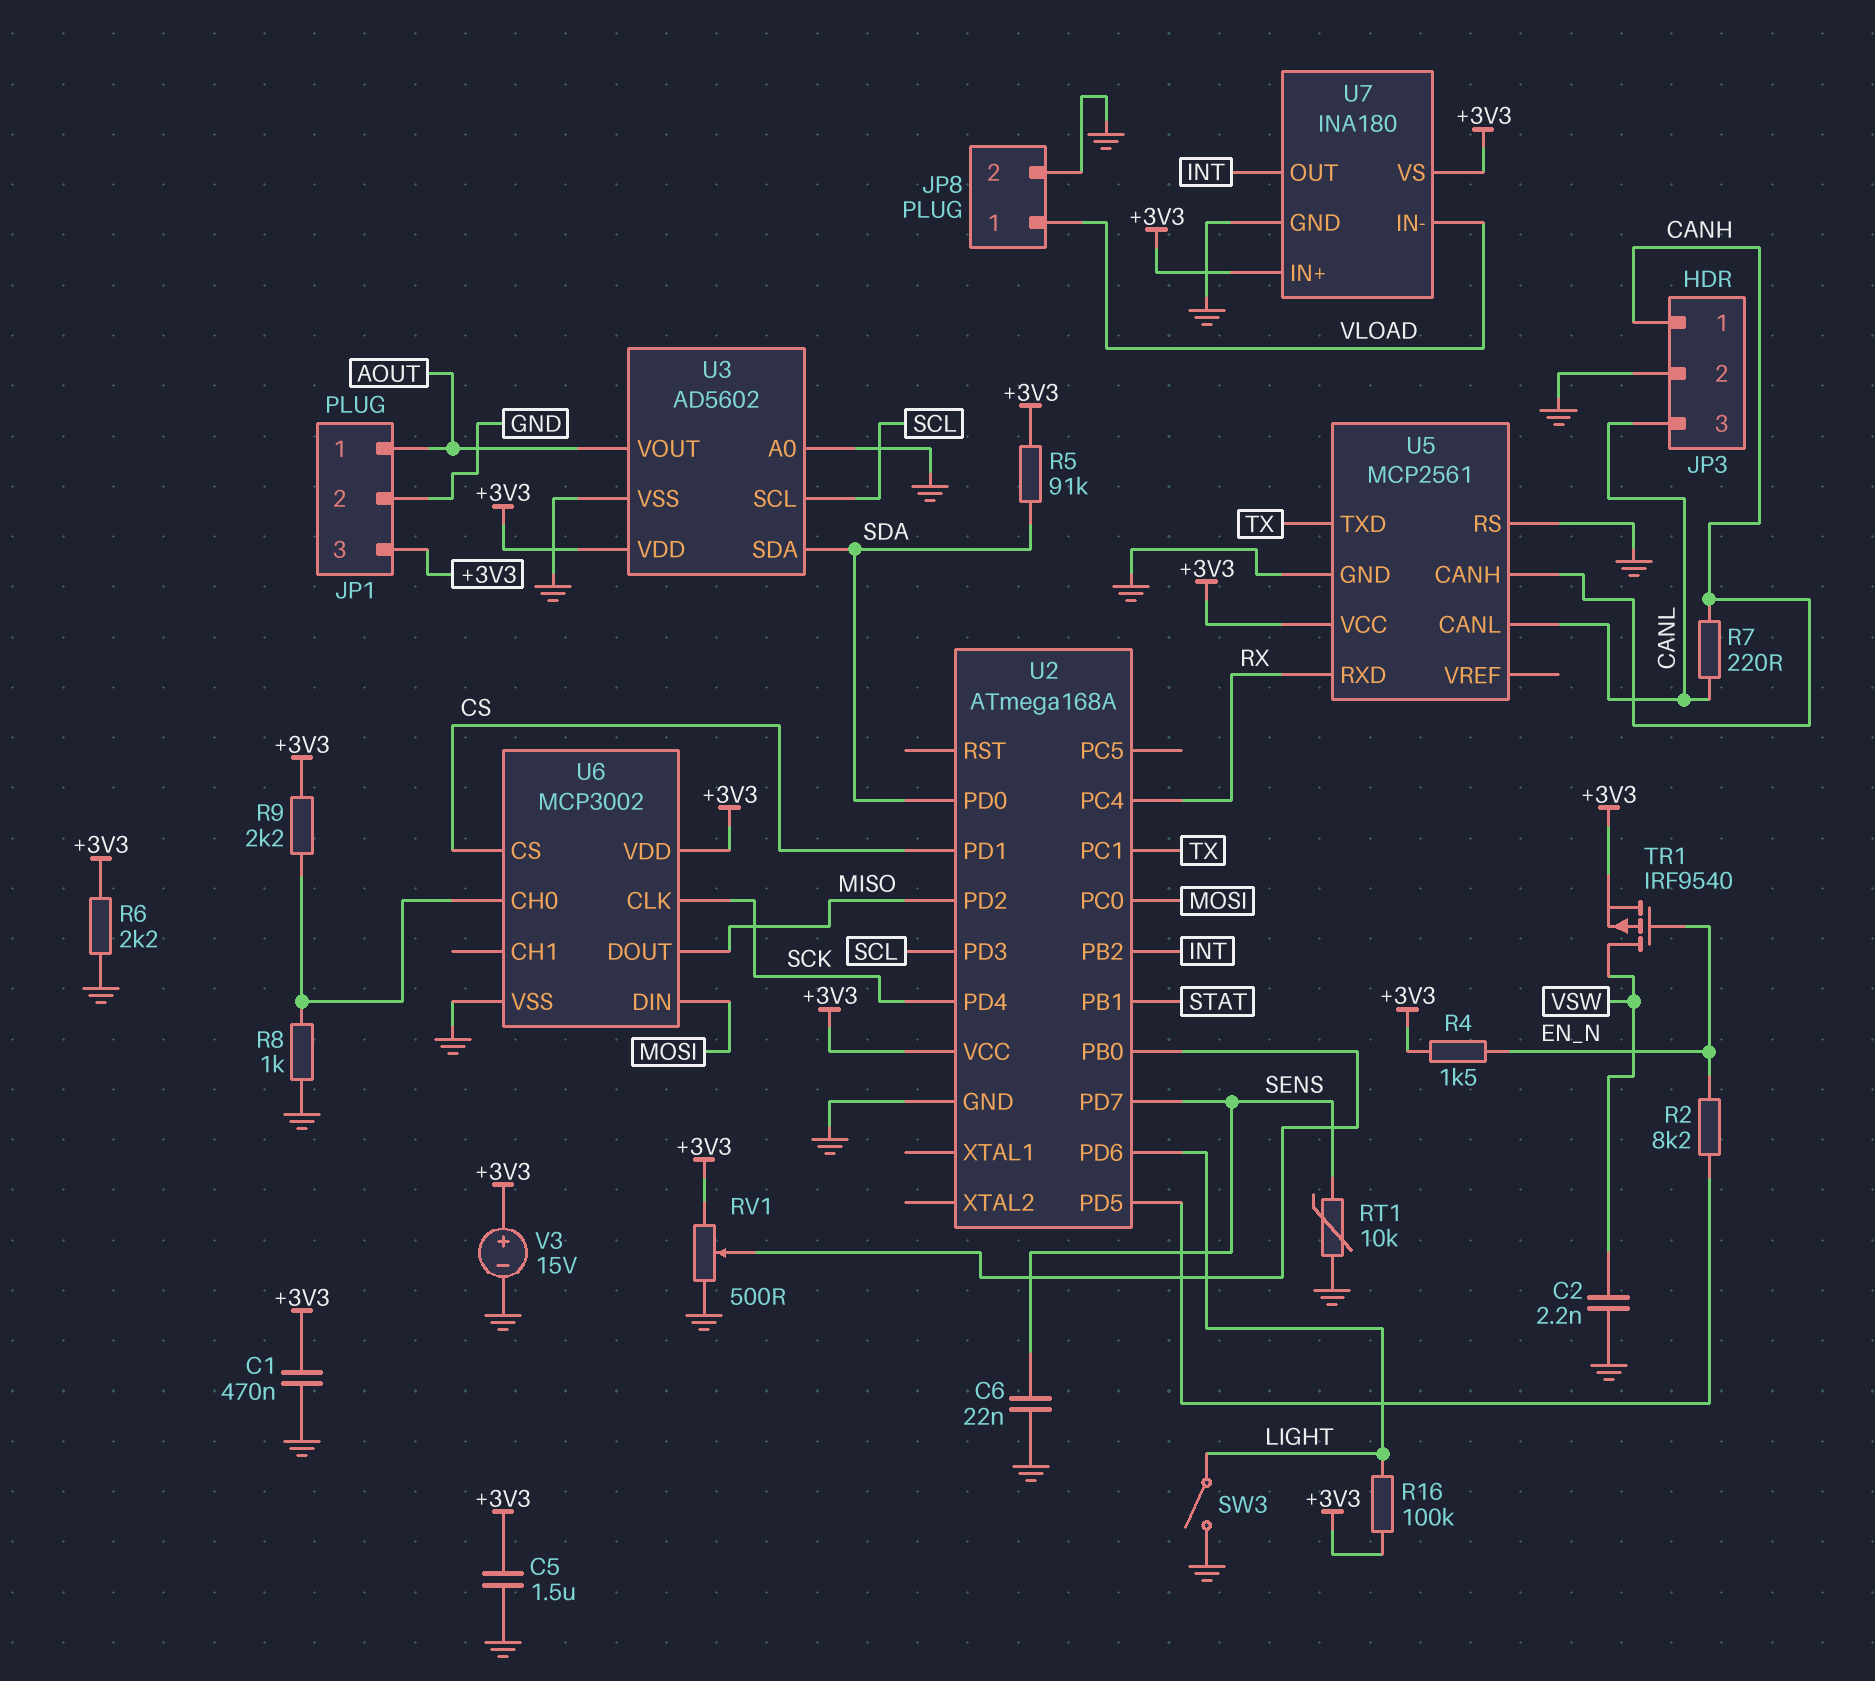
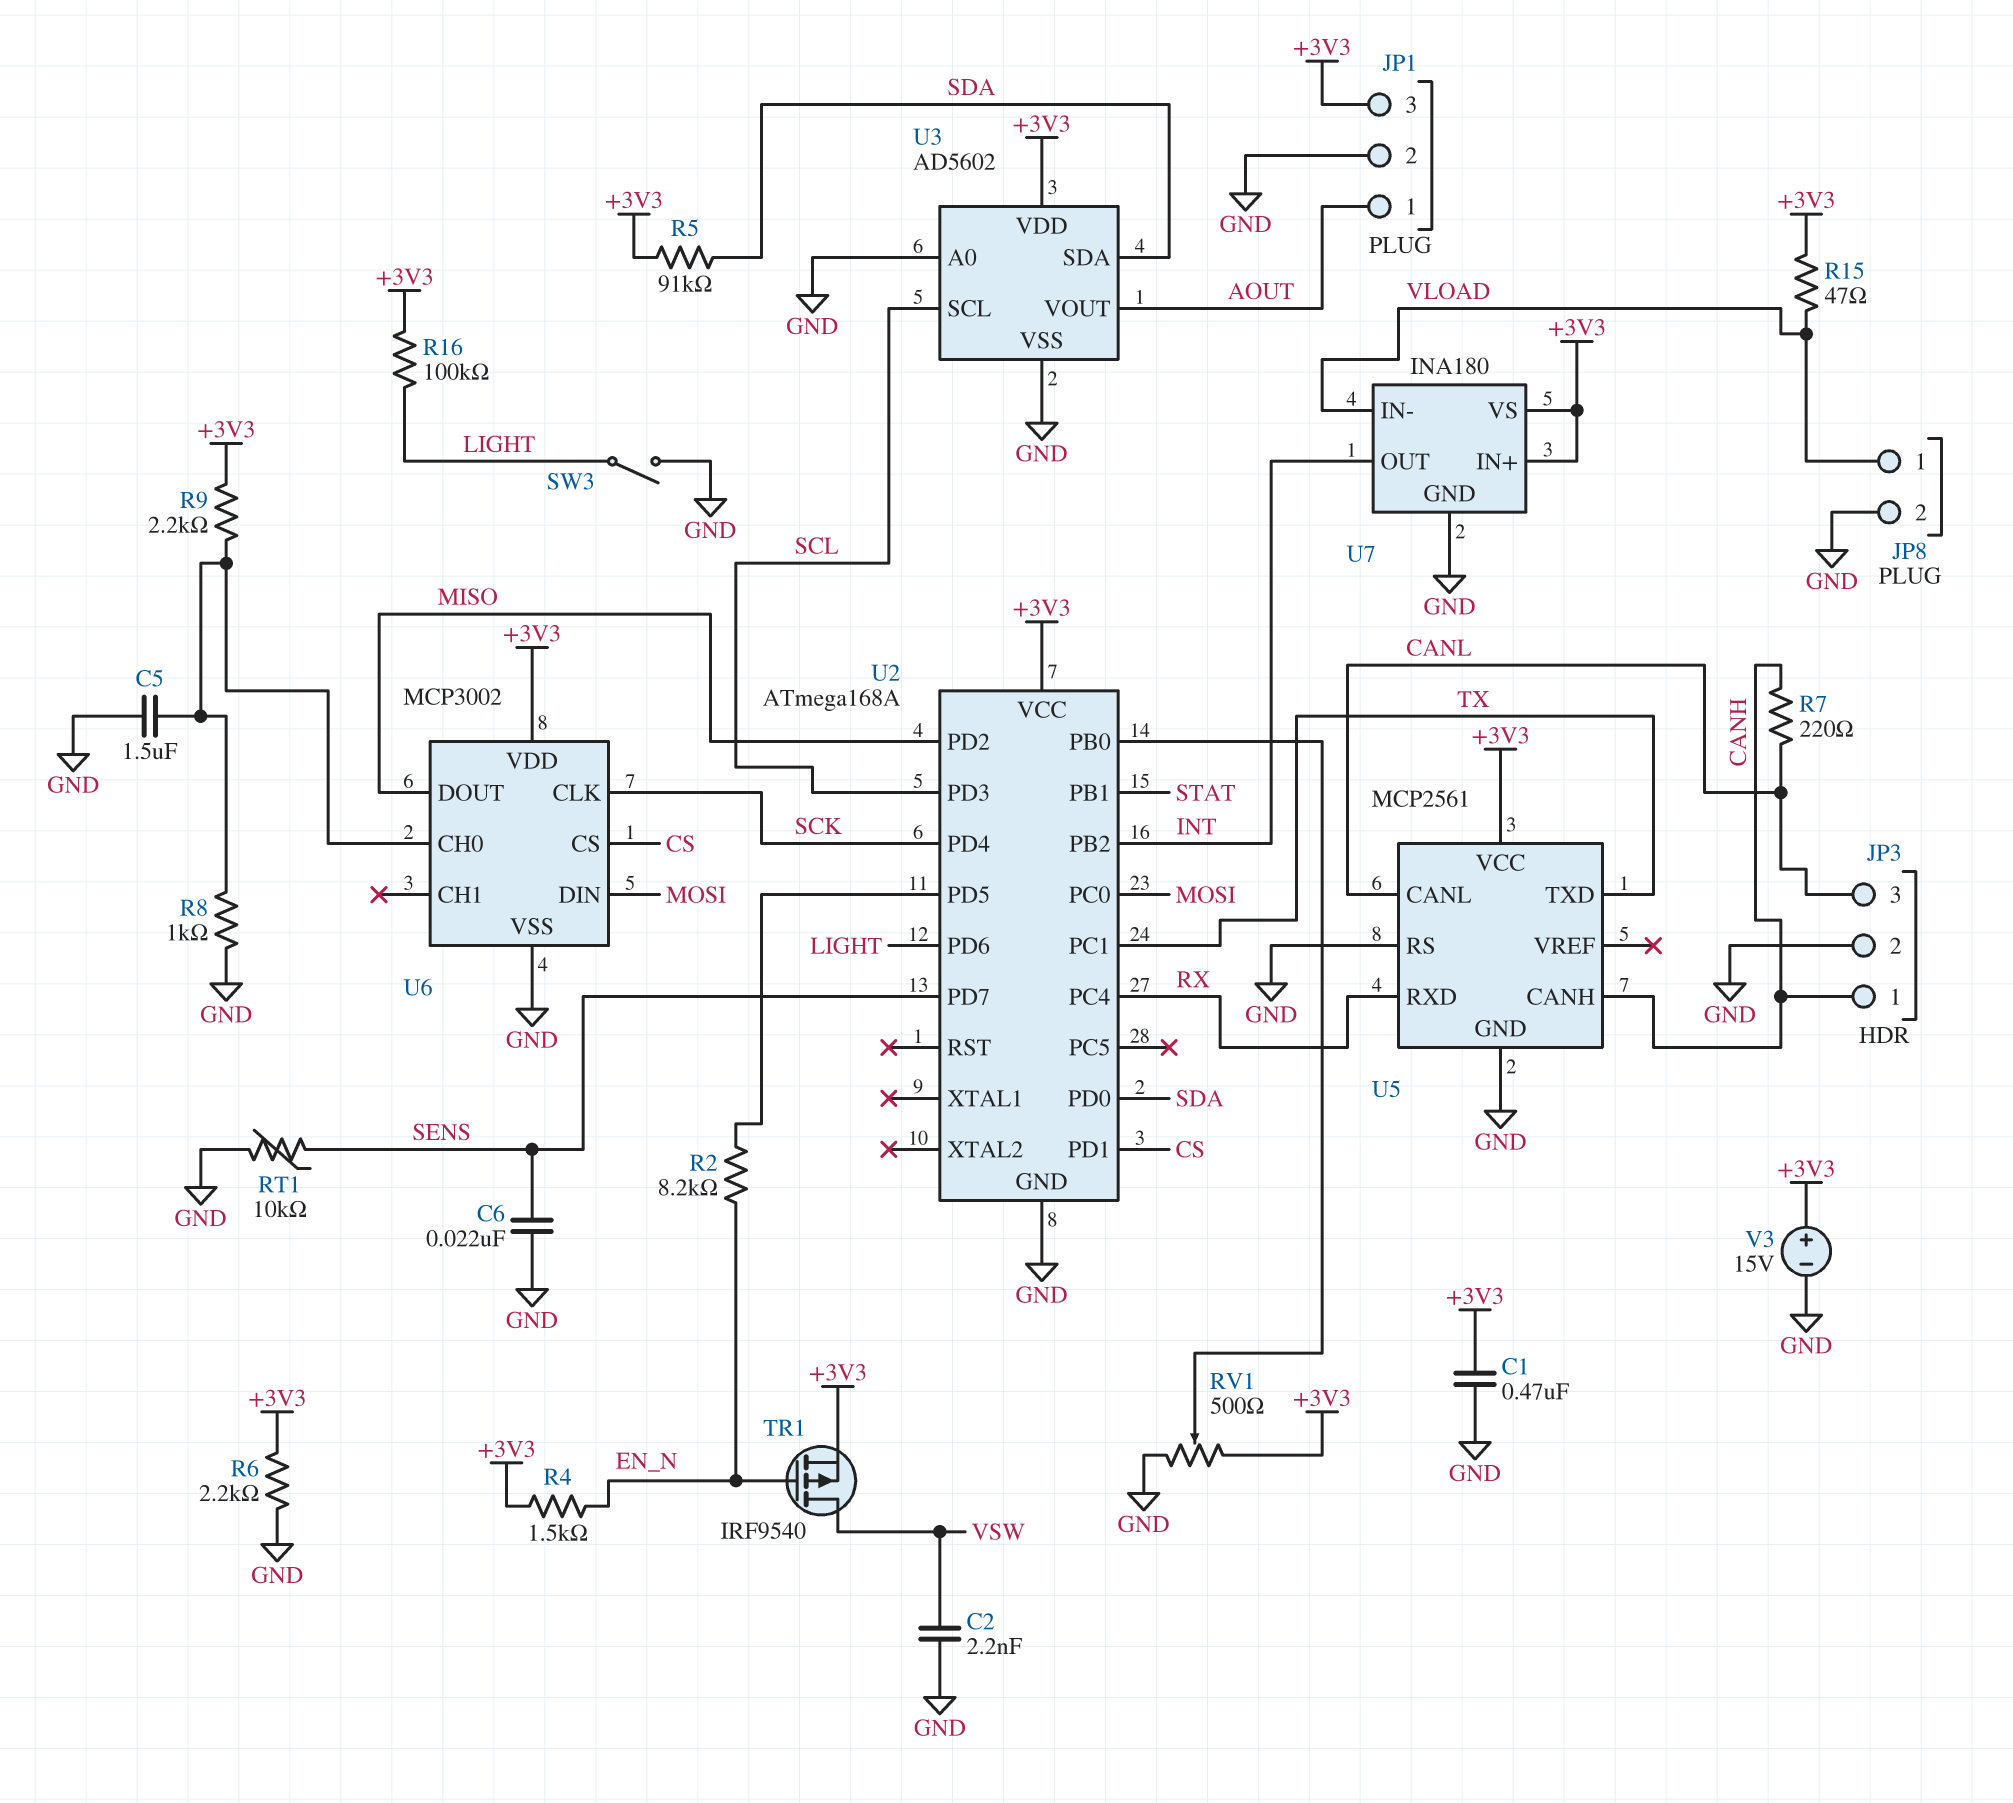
C5: 1.5uF (+3V3, GND) -> 1.5uF (GND, U6/CH0)
R15: none -> 47 (+3V3, VLOAD)

